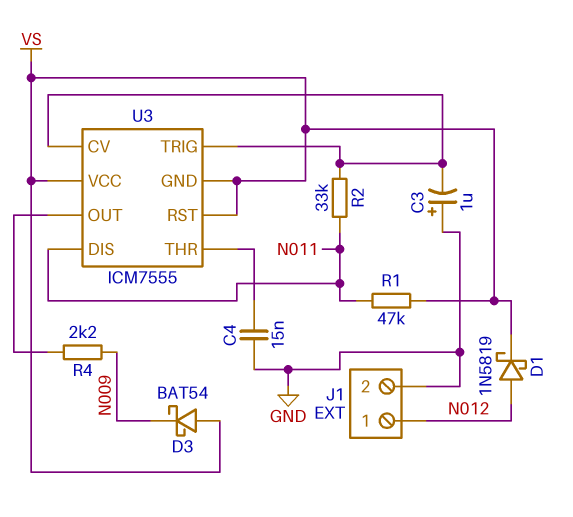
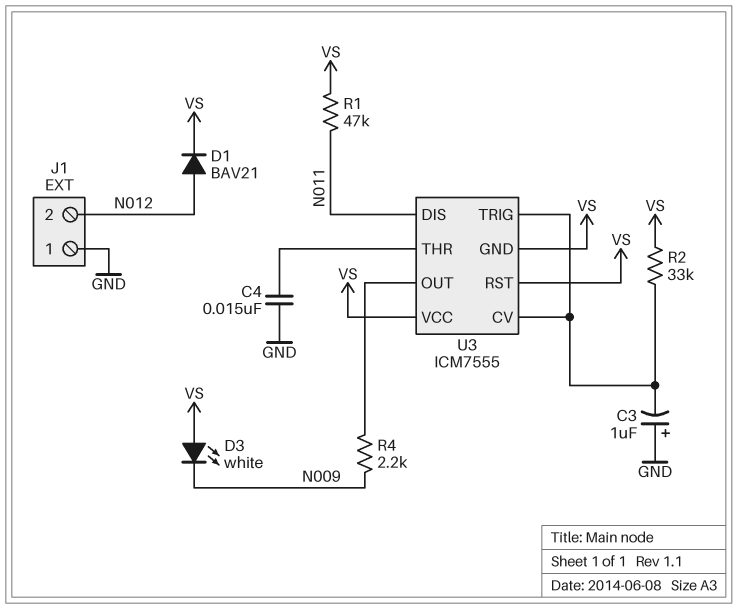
D1: schottky 1N5819 (A N012, K VS) -> diode BAV21 (A N012, K VS)
D3: schottky BAT54 (A VS, K N009) -> LED white (A VS, K N009)
J1 pin 1: N012 -> GND
J1 pin 2: GND -> N012
R2: 33k (N011, U3/CV) -> 33k (U3/CV, VS)

